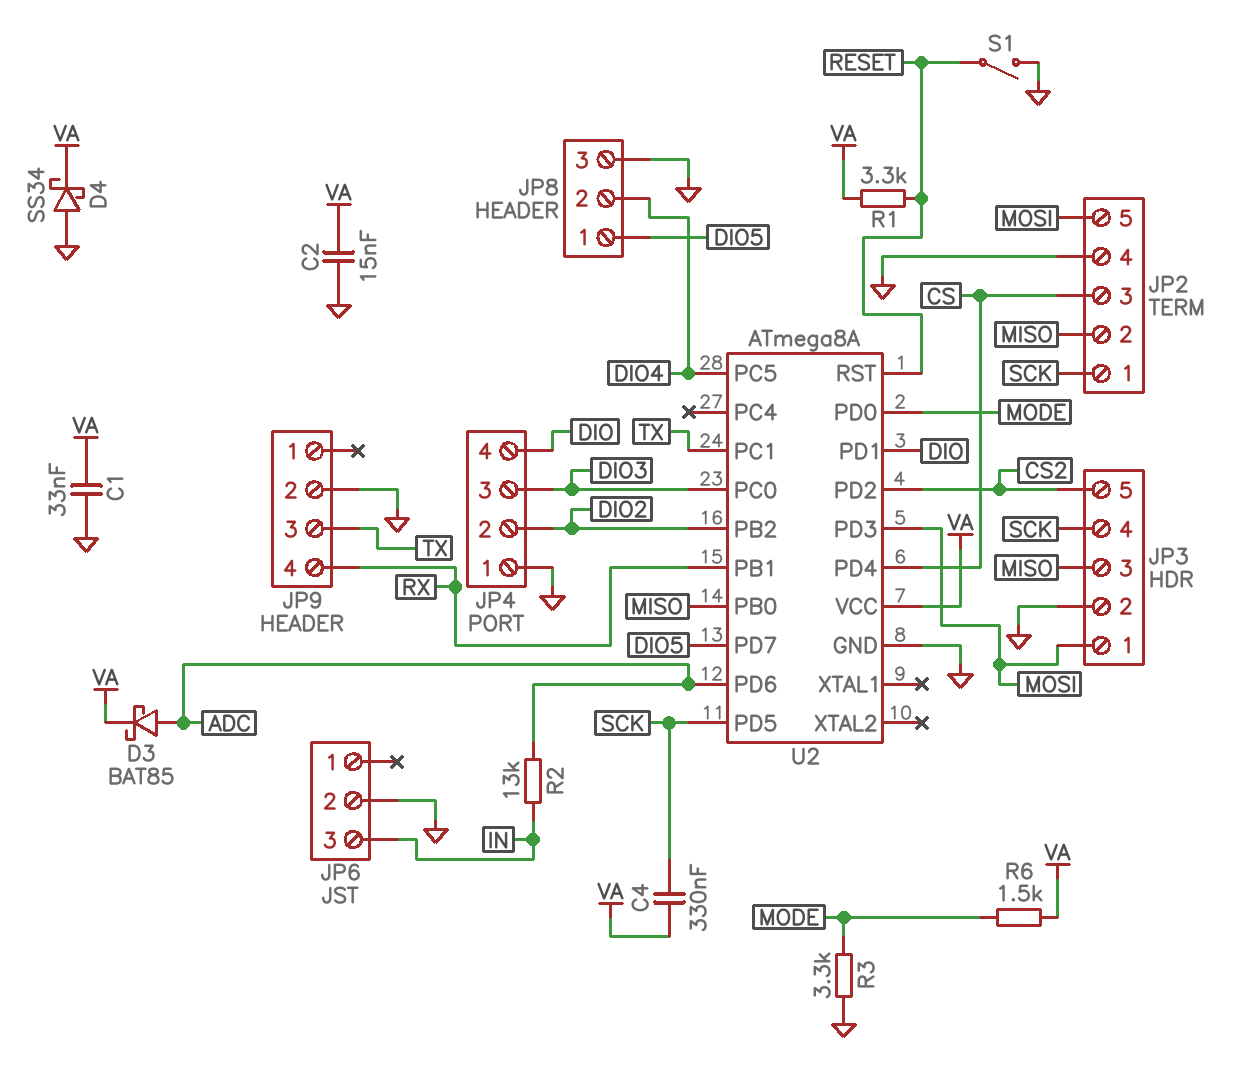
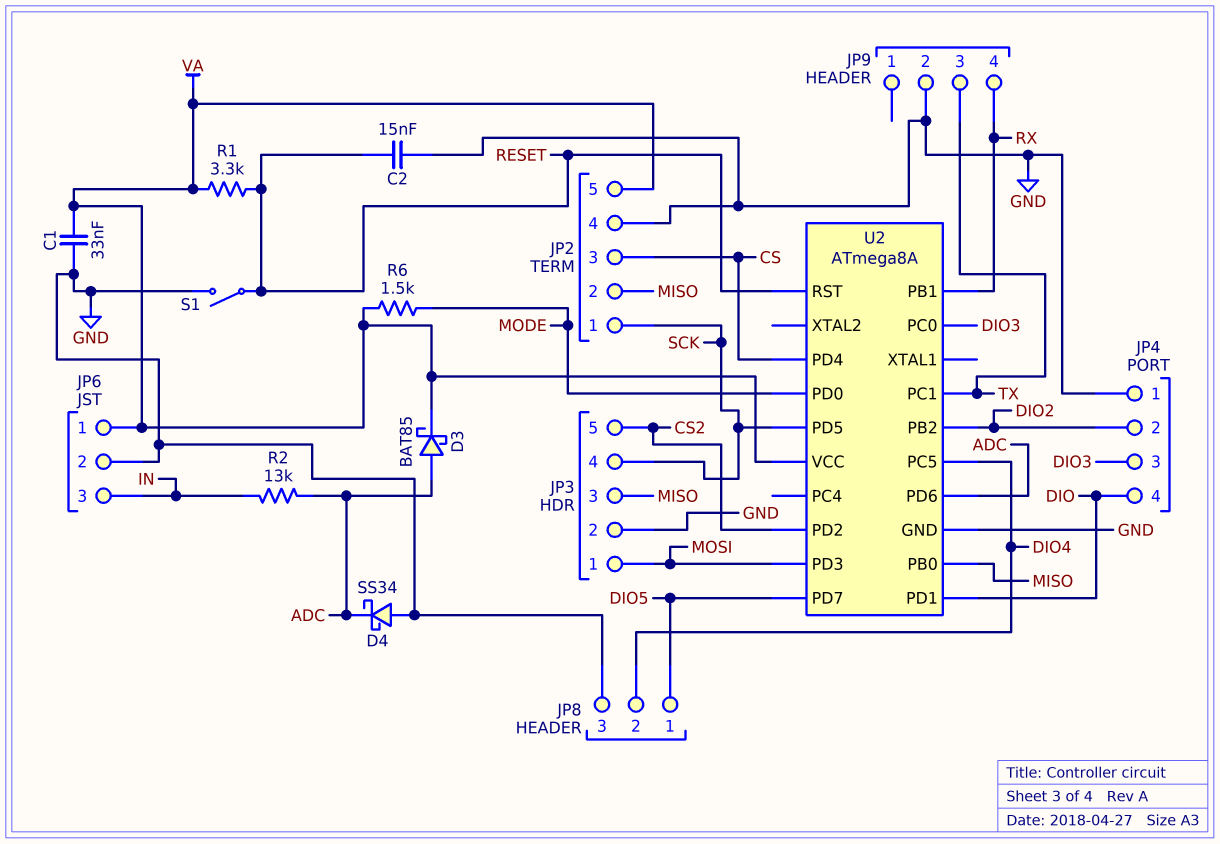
C2: 15nF (GND, VA) -> 15nF (GND, RESET)
C4: 330nF (SCK, VA) -> none
D4: schottky SS34 (A GND, K VA) -> schottky SS34 (A GND, K ADC)
JP2 pin 5: MOSI -> VA
JP6 pin 1: none -> VA
R3: 3.3k (GND, MODE) -> none

